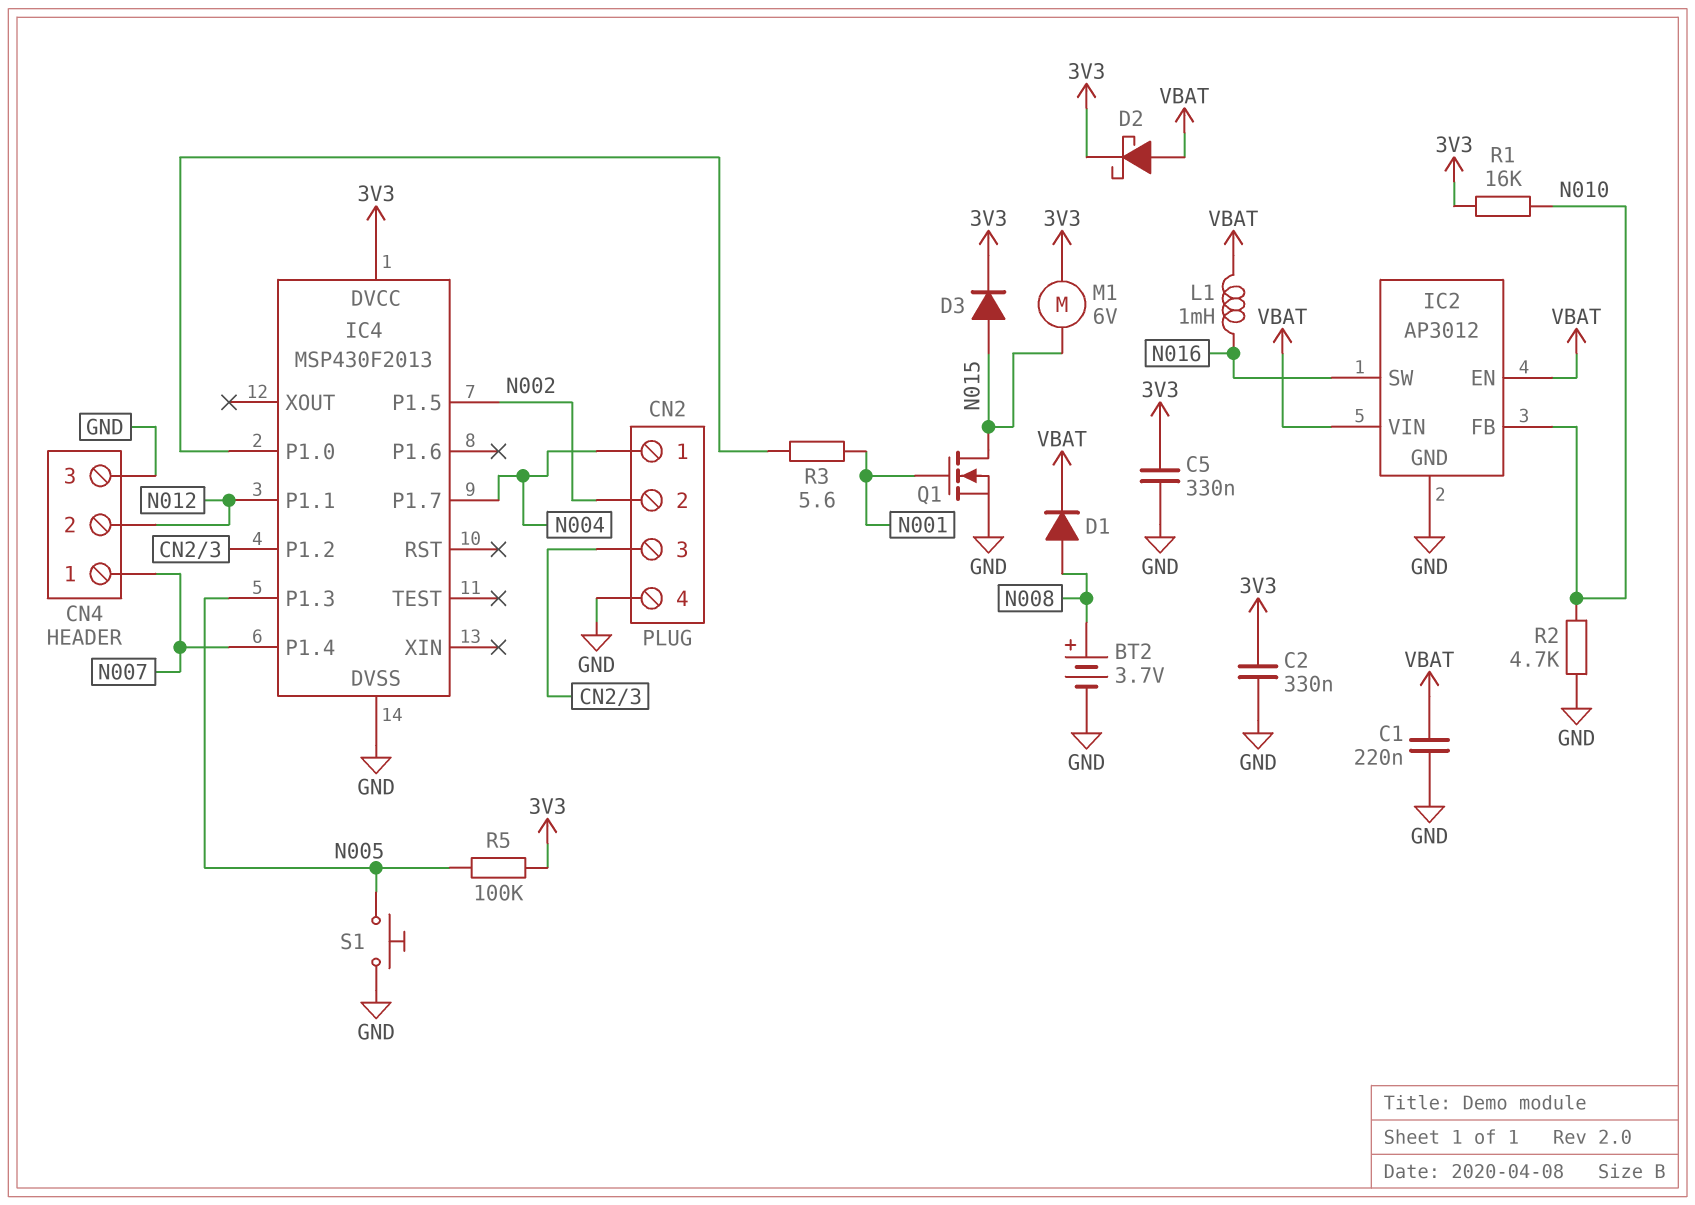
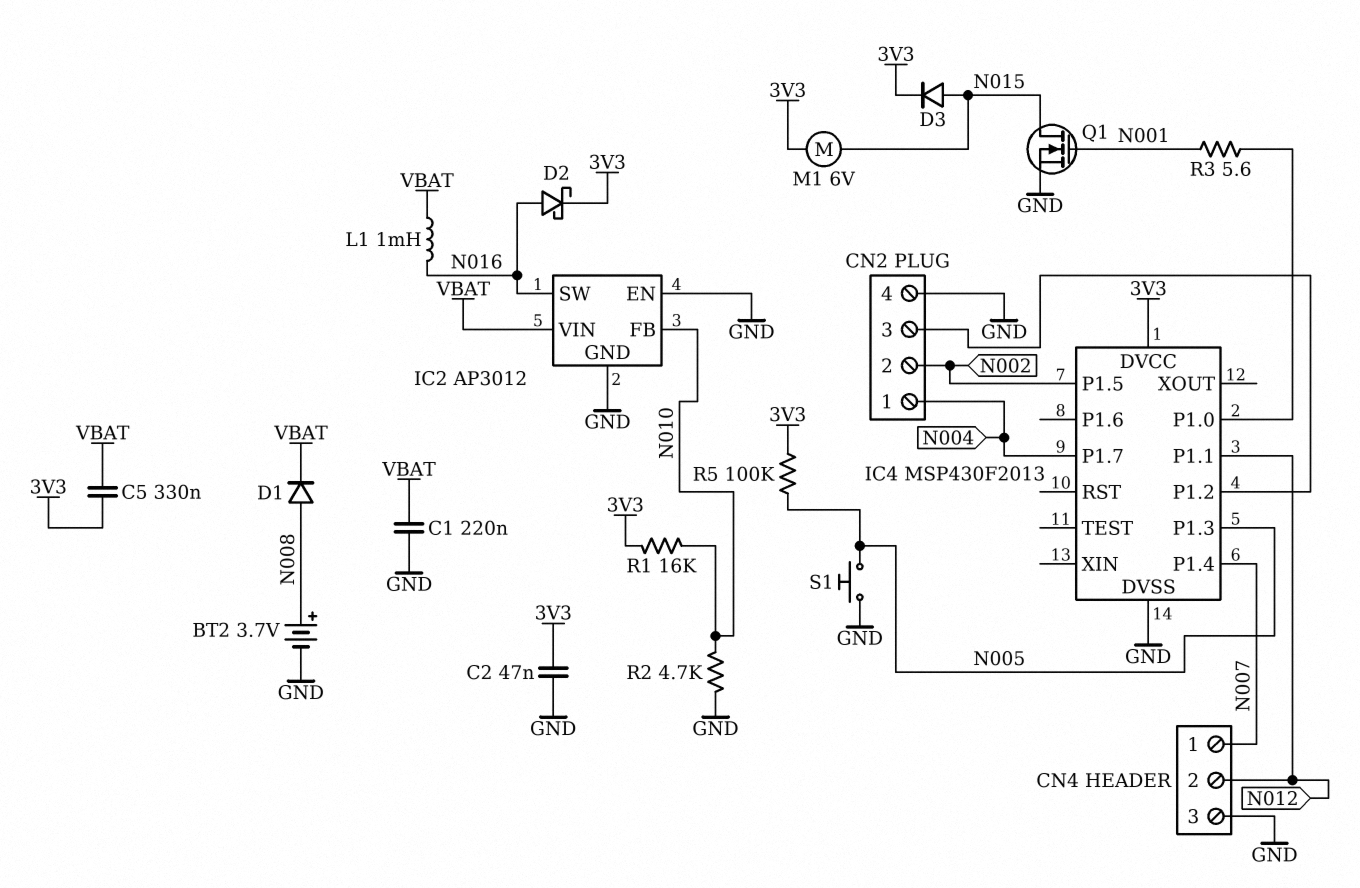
C2: 330nF (3V3, GND) -> 47nF (3V3, GND)
C5: 330nF (3V3, GND) -> 330nF (3V3, VBAT)
D2: schottky (A VBAT, K 3V3) -> schottky (A N016, K 3V3)
IC2 pin EN: VBAT -> GND

